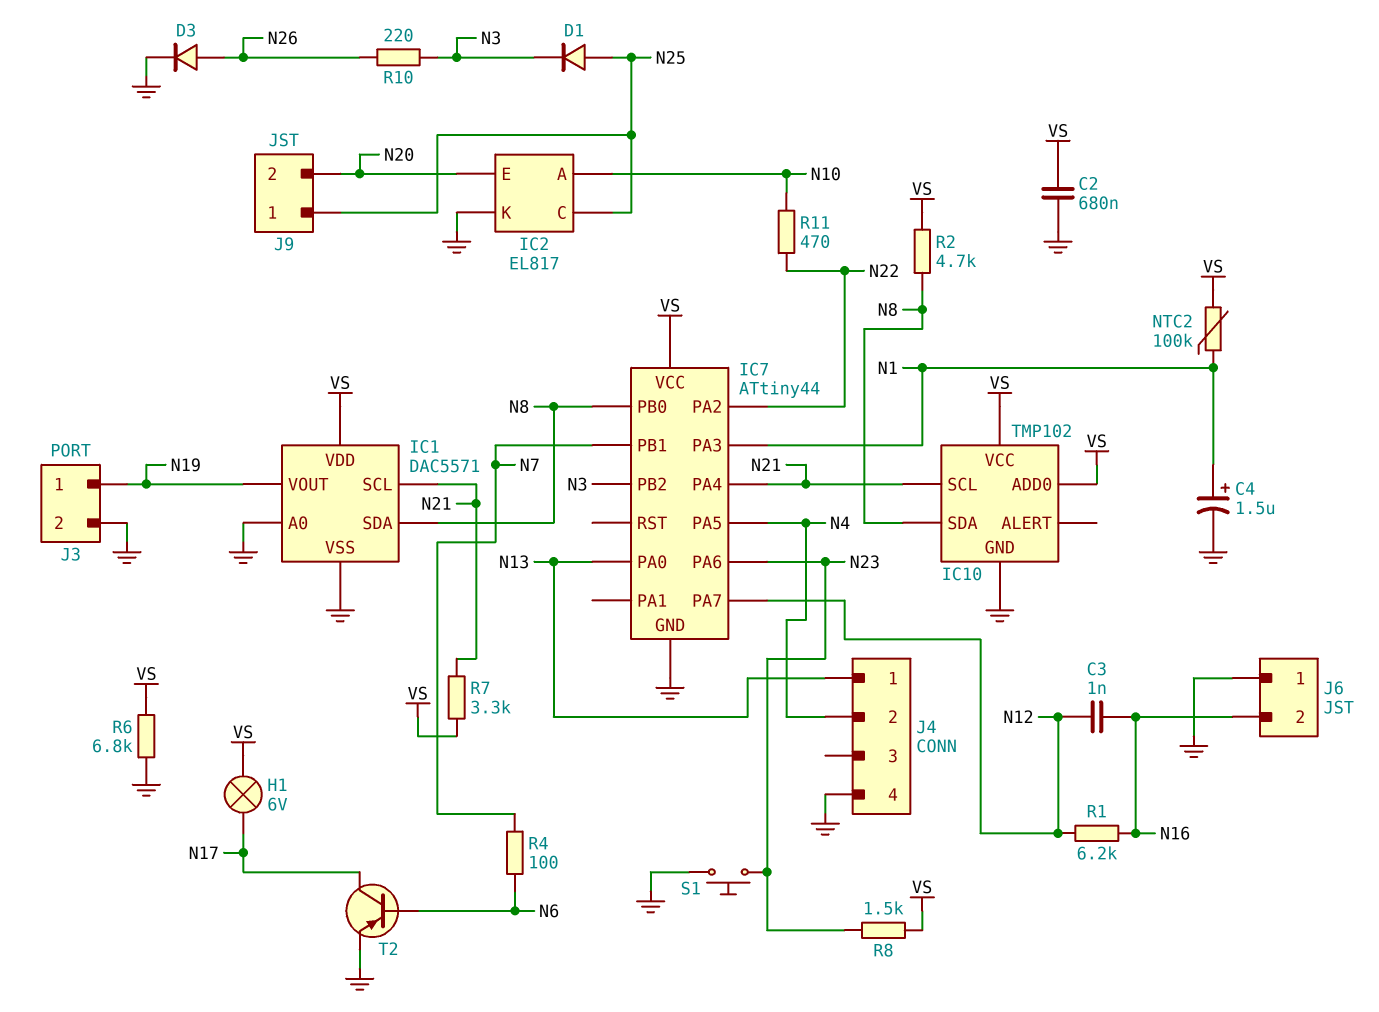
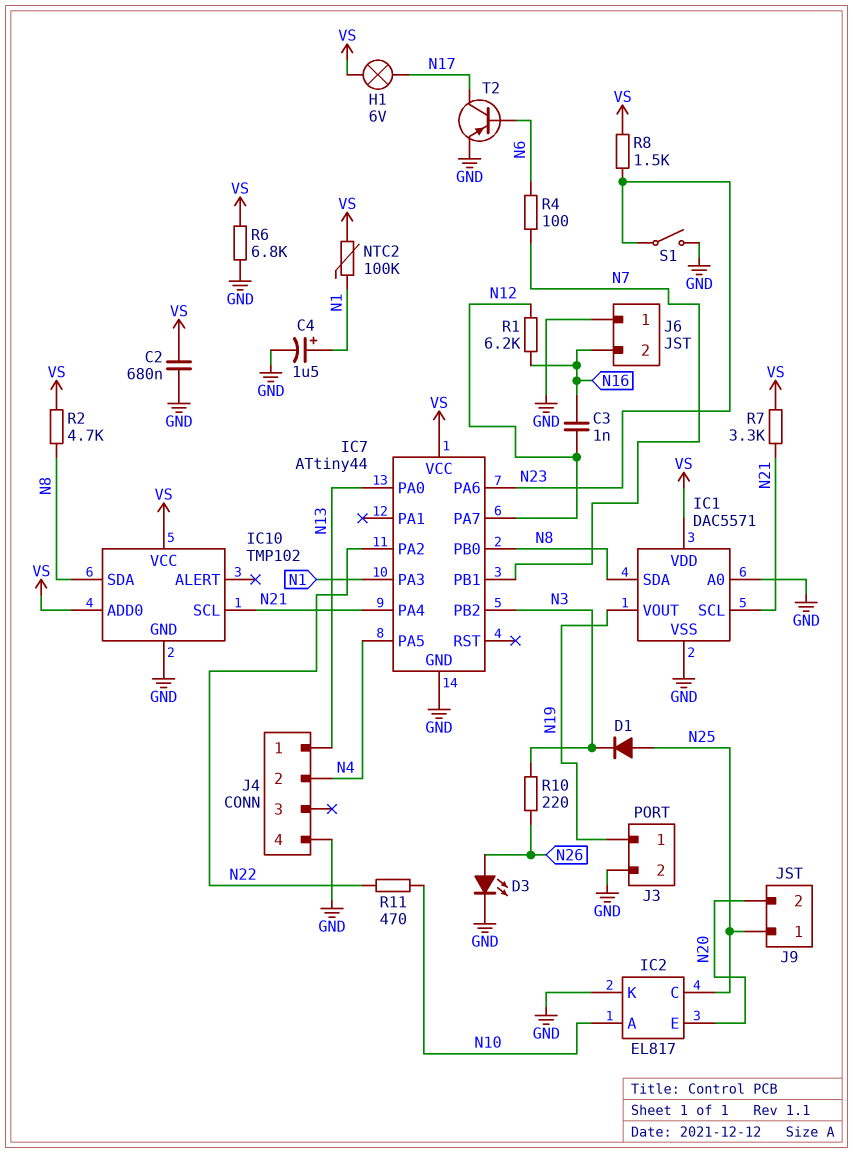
D3: diode (A N26, K GND) -> LED (A N26, K GND)
S1: button (GND, N23) -> switch (GND, N23)

